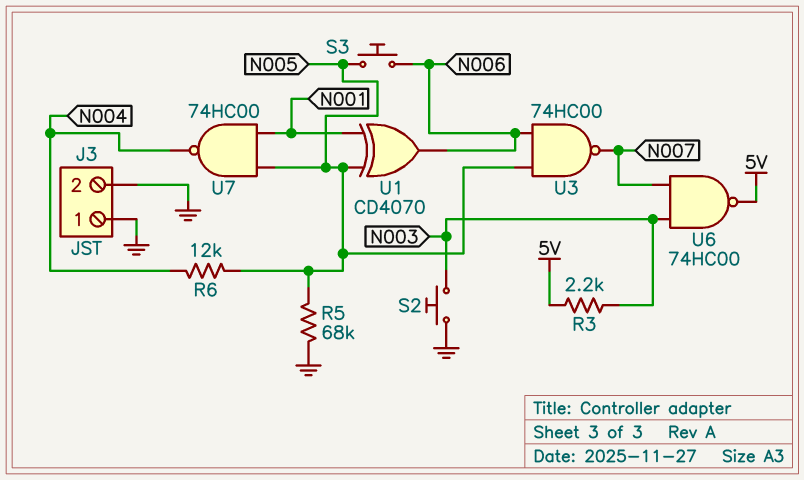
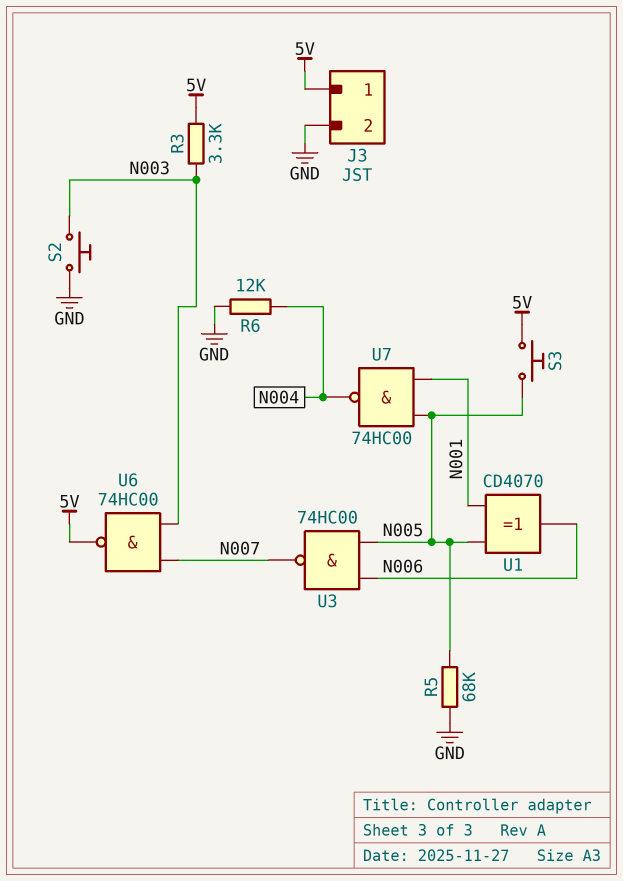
J3 pin 1: GND -> 5V
R3: 2.2k (5V, N003) -> 3.3k (5V, N003)
R6: 12k (N004, N005) -> 12k (GND, N004)
S3: button (N005, N006) -> button (5V, N005)

